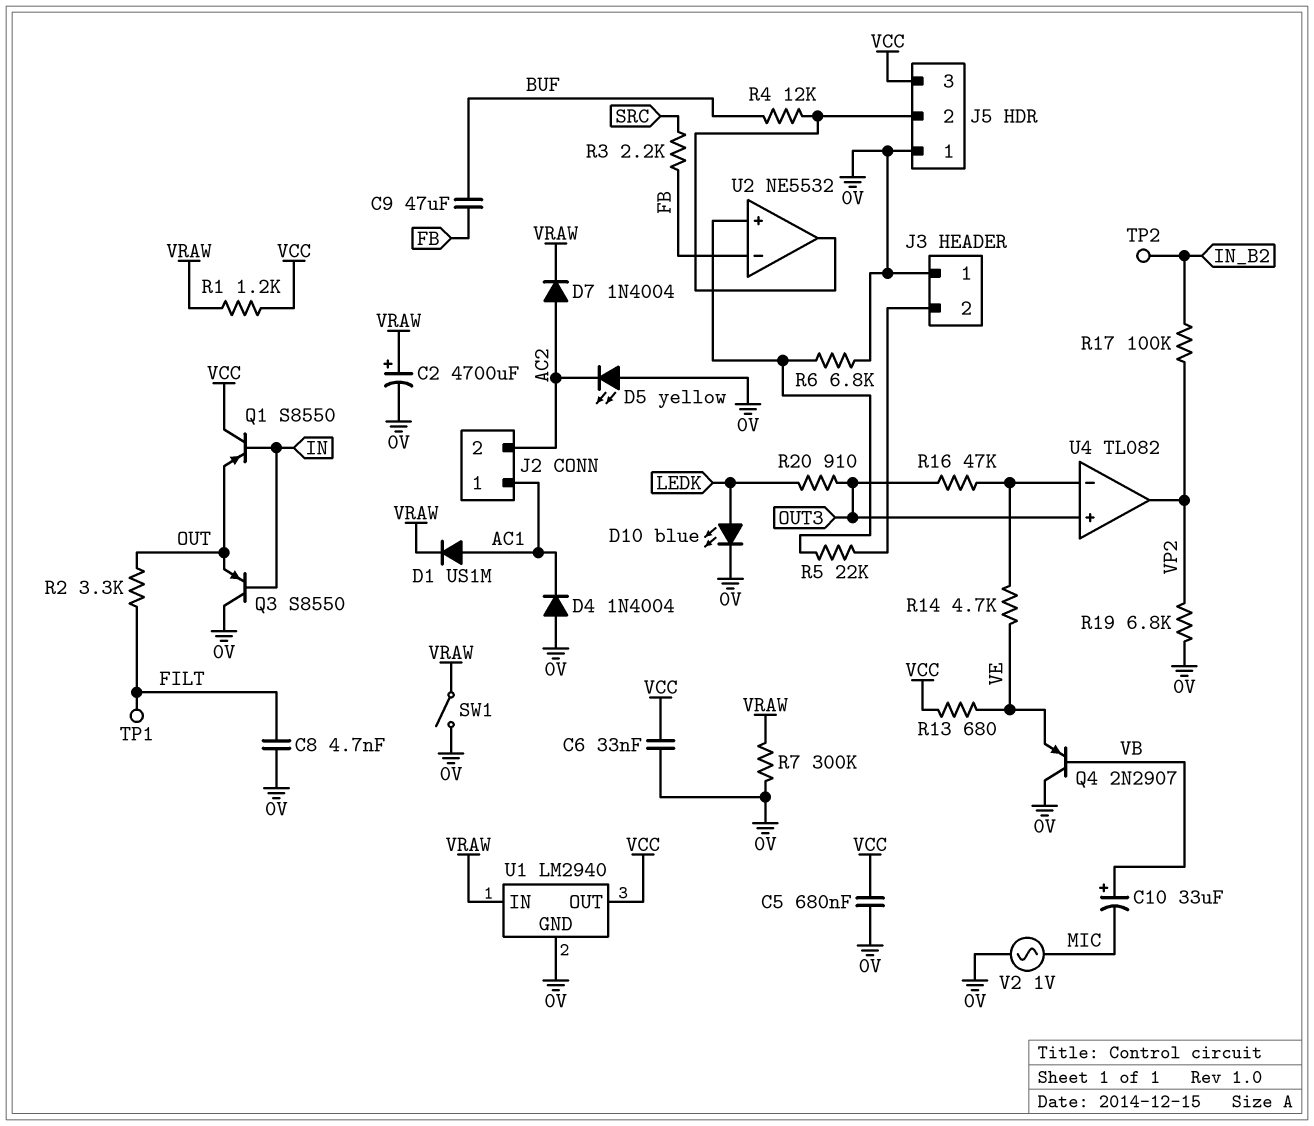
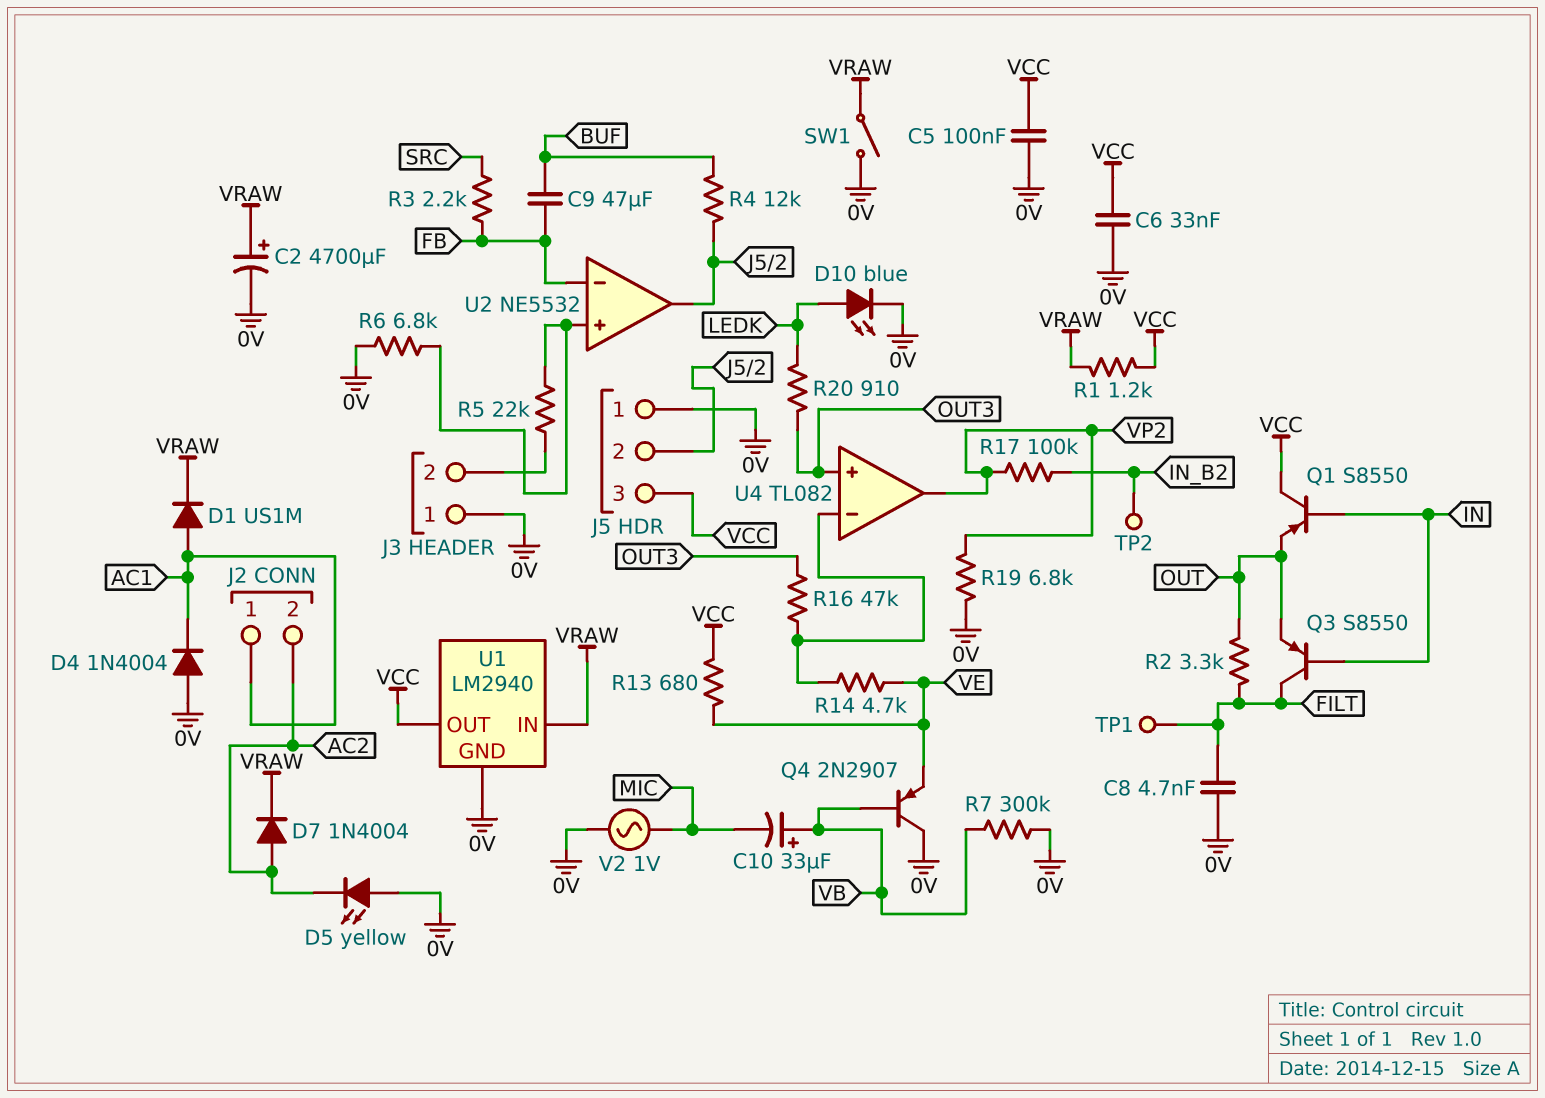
C5: 680nF (0V, VCC) -> 100nF (0V, VCC)
Q3: PNP S8550 (B IN, C 0V, E OUT) -> PNP S8550 (B IN, C FILT, E OUT)
R7: 300k (0V, VRAW) -> 300k (0V, VB)

